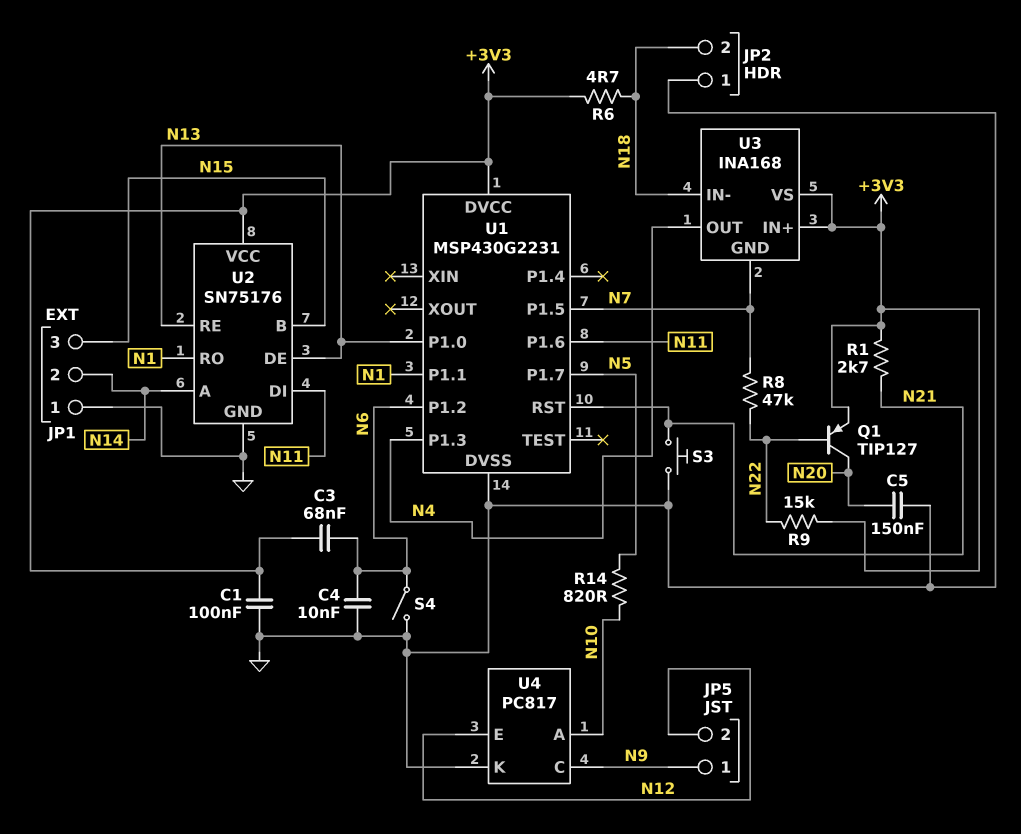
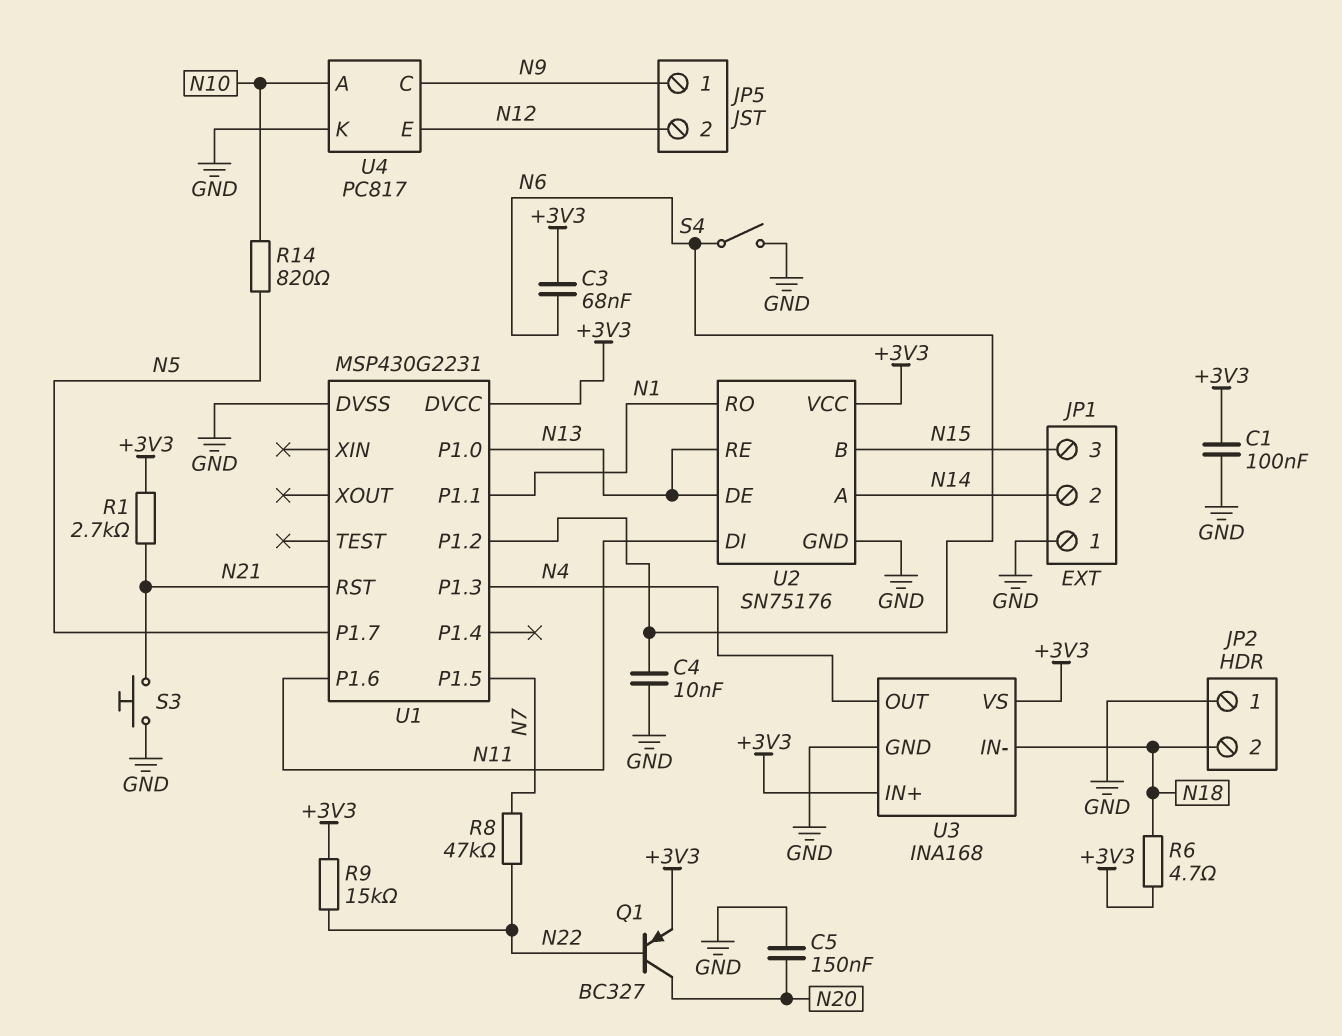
Q1: PNP TIP127 (B N22, C N20, E +3V3) -> PNP BC327 (B N22, C N20, E +3V3)
U3 pin GND: N7 -> GND

